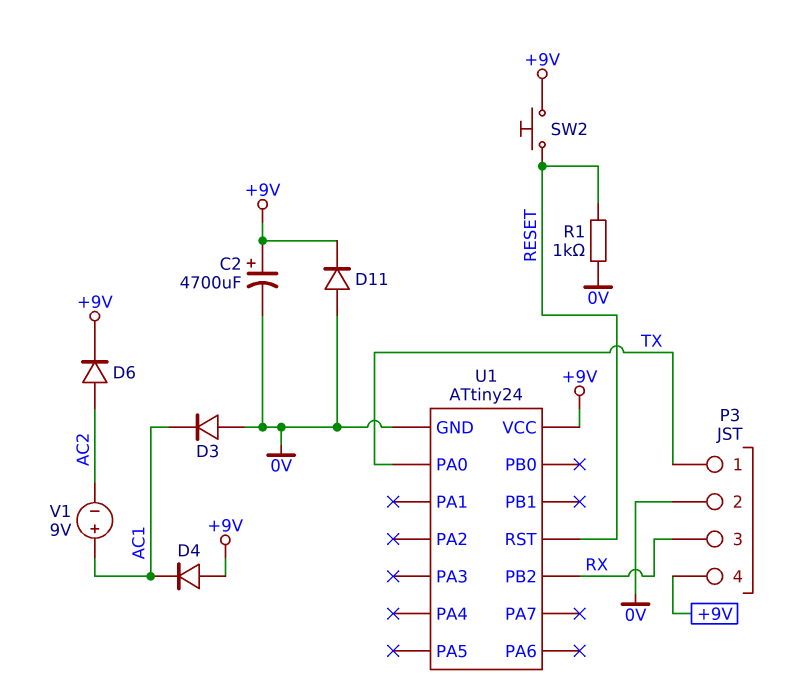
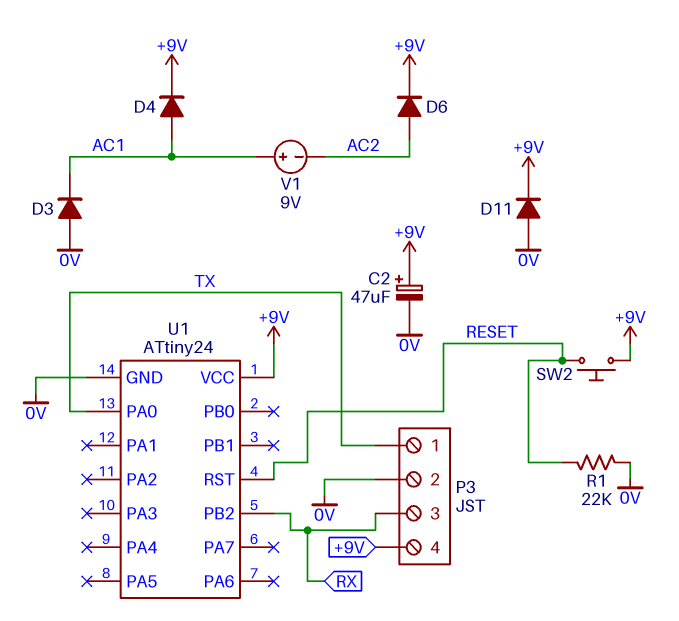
C2: 4700uF (plus +9V, minus 0V) -> 47uF (plus +9V, minus 0V)
D4: diode (A +9V, K AC1) -> diode (A AC1, K +9V)
R1: 1k (0V, RESET) -> 22k (0V, RESET)

